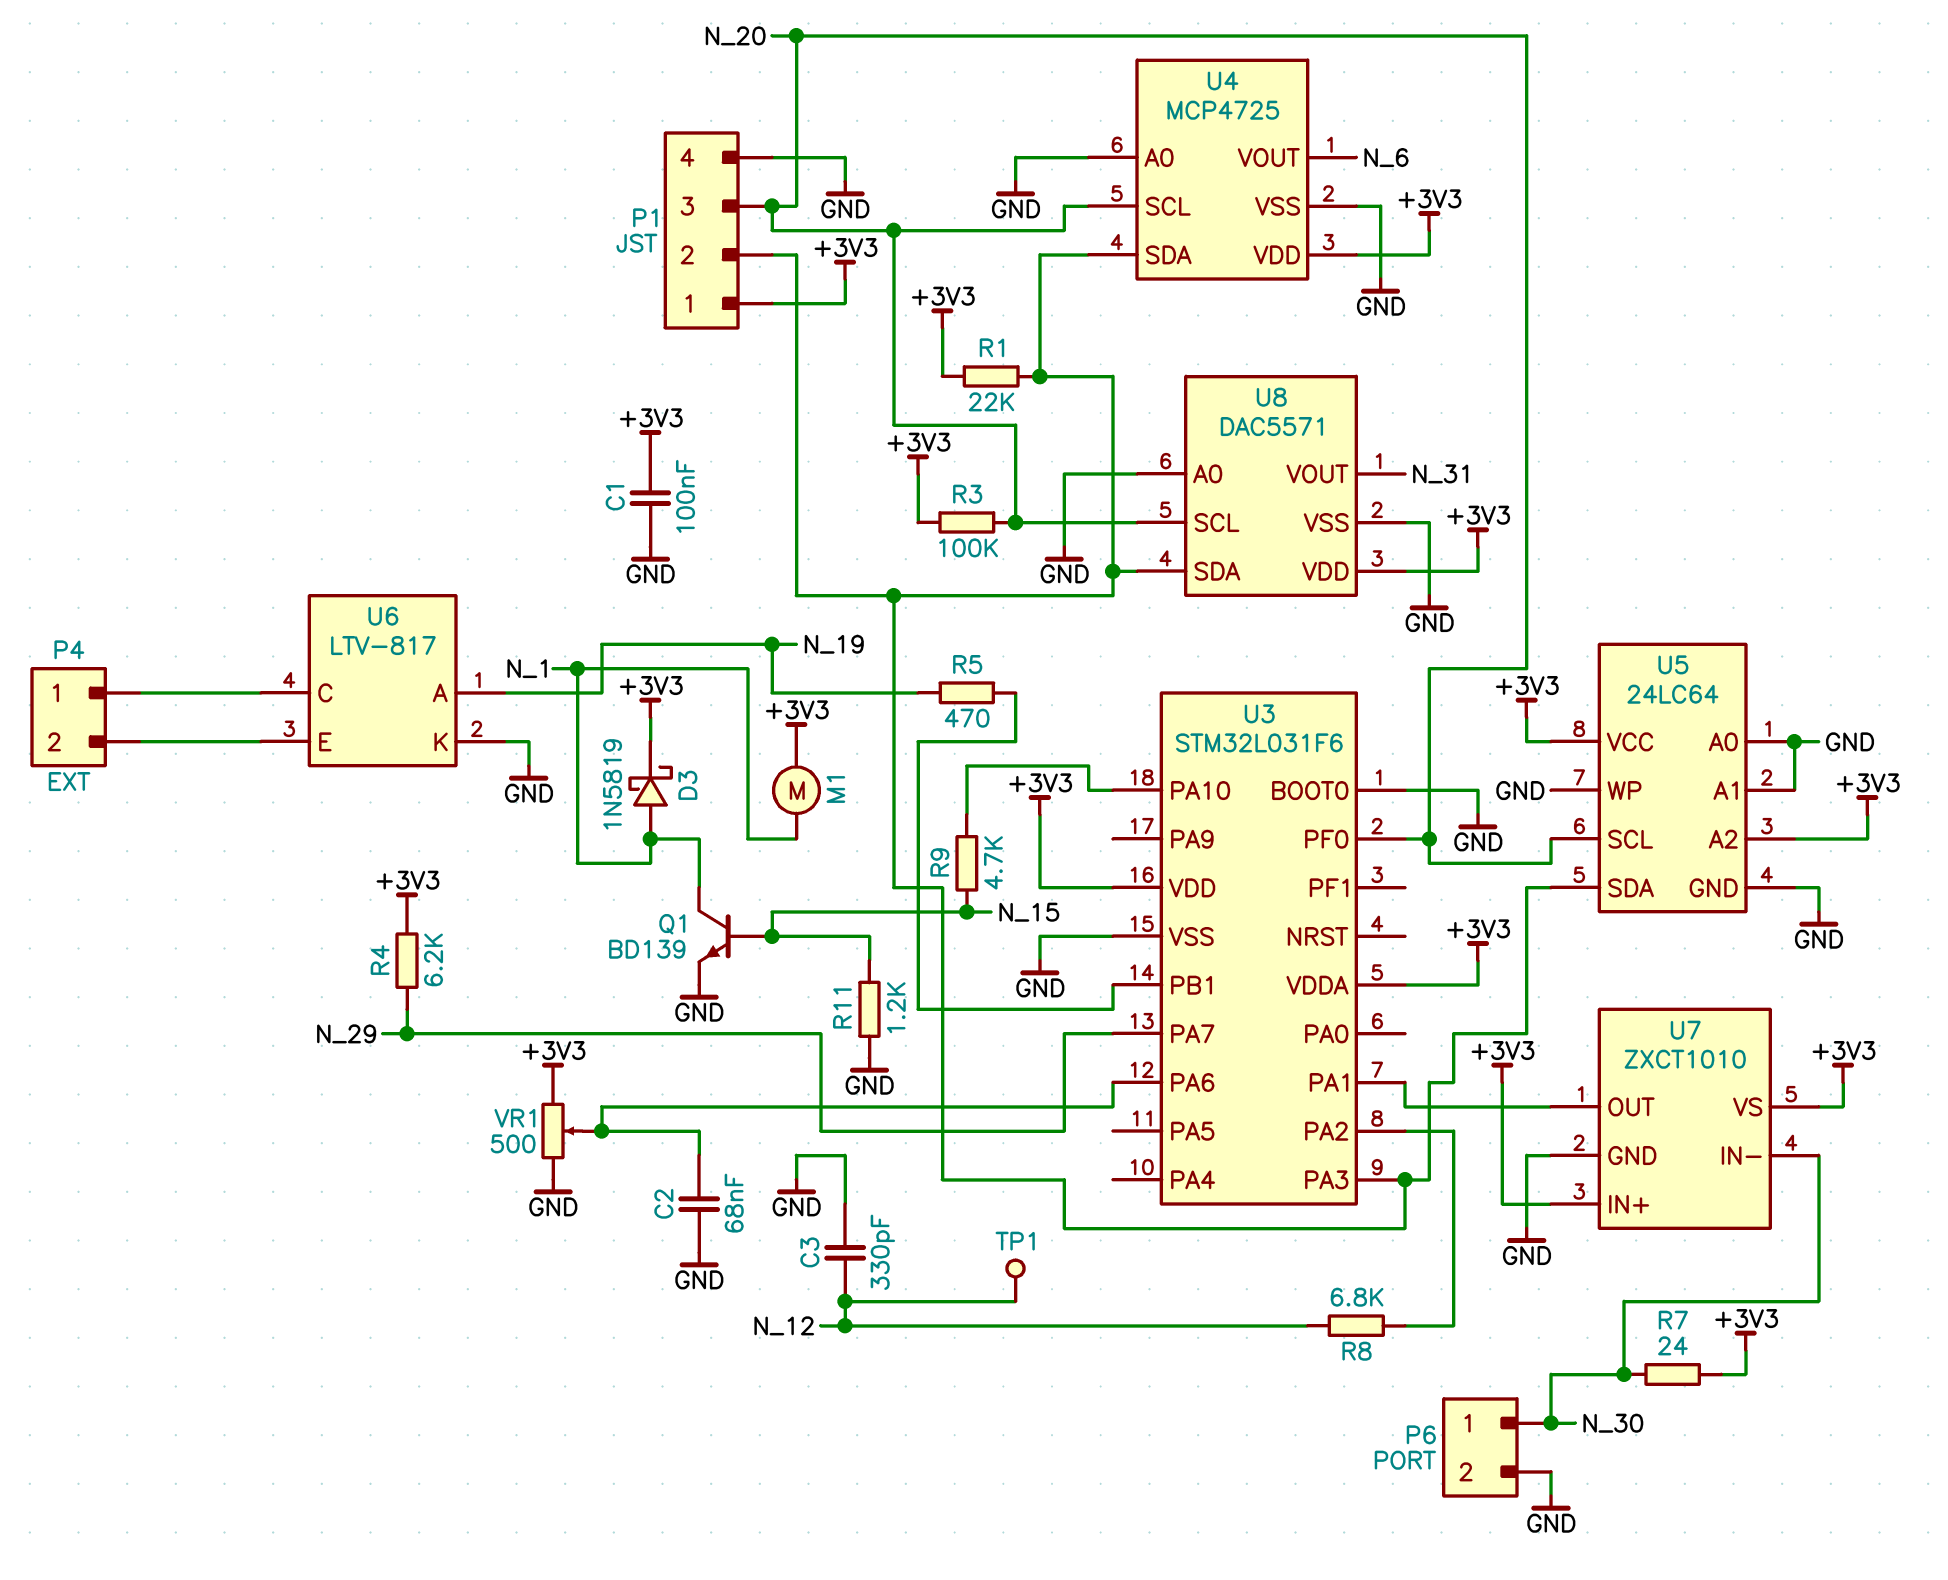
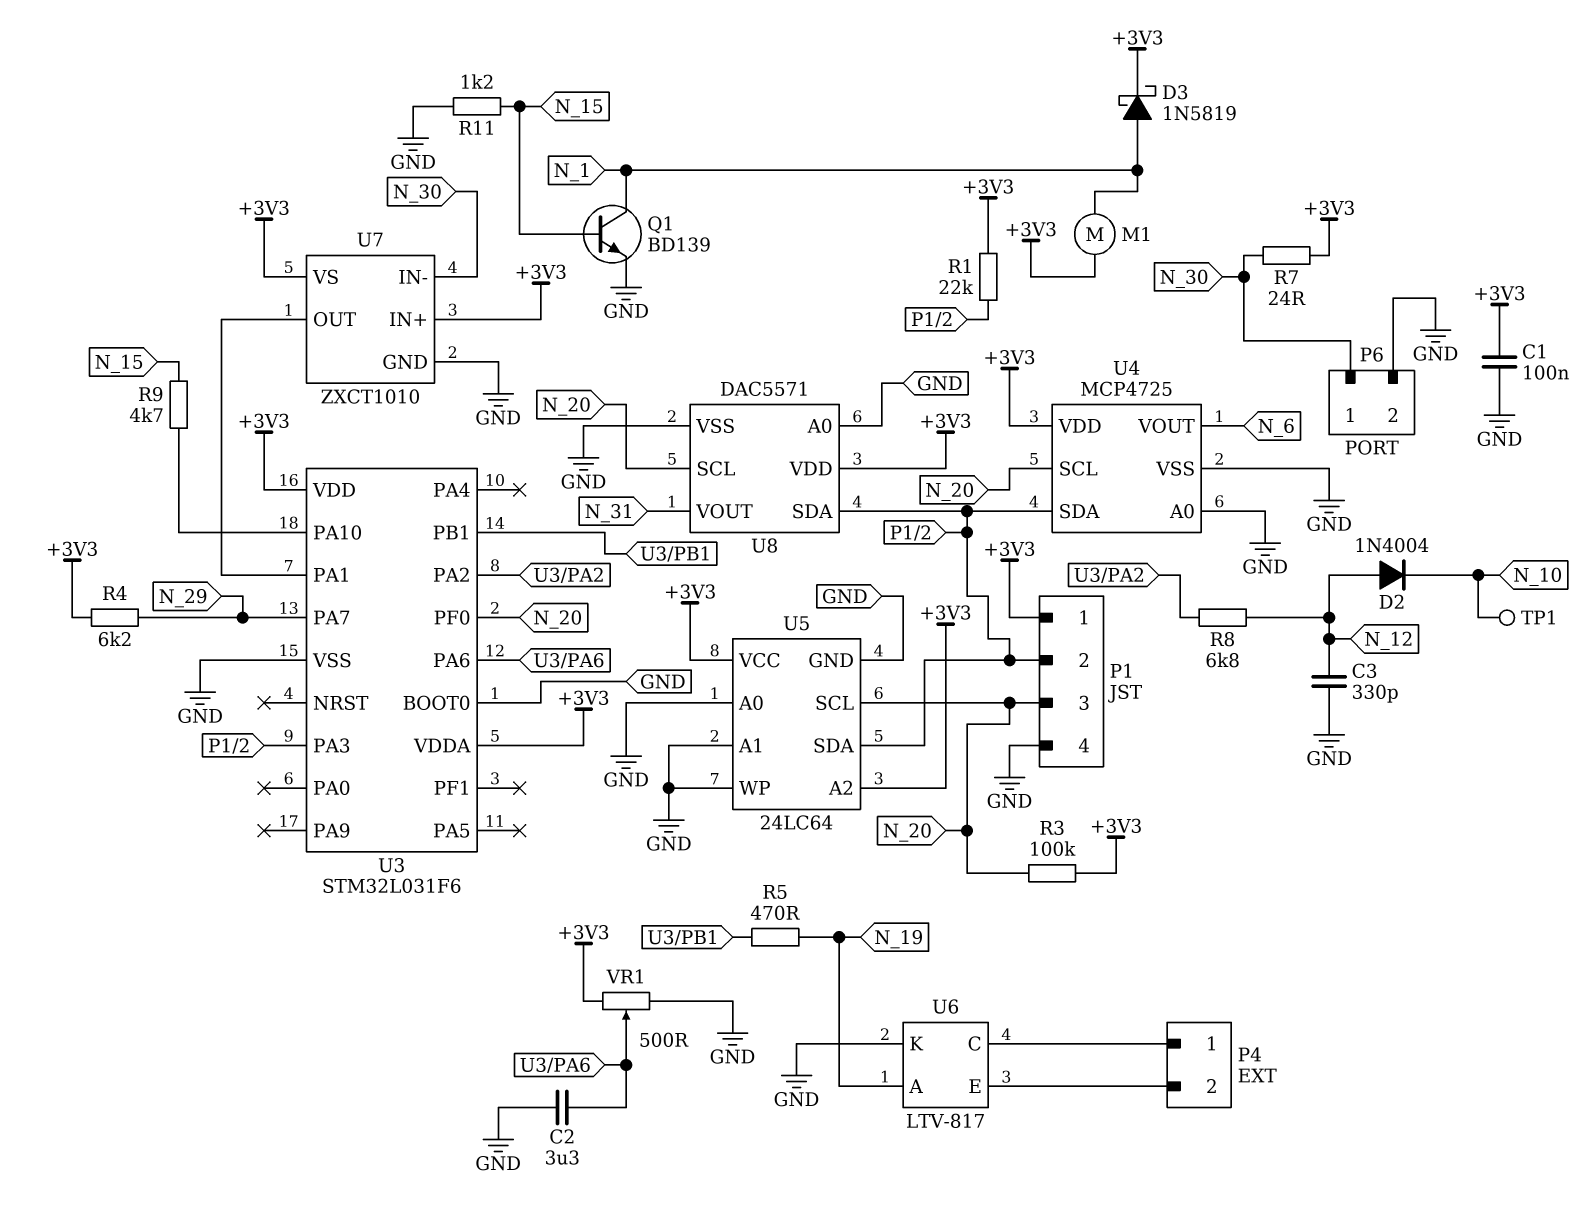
C2: 68nF (GND, U3/PA6) -> 3.3uF (GND, U3/PA6)
D2: none -> diode 1N4004 (A N_12, K N_10)
TP1: test point (N_12) -> test point (N_10)

